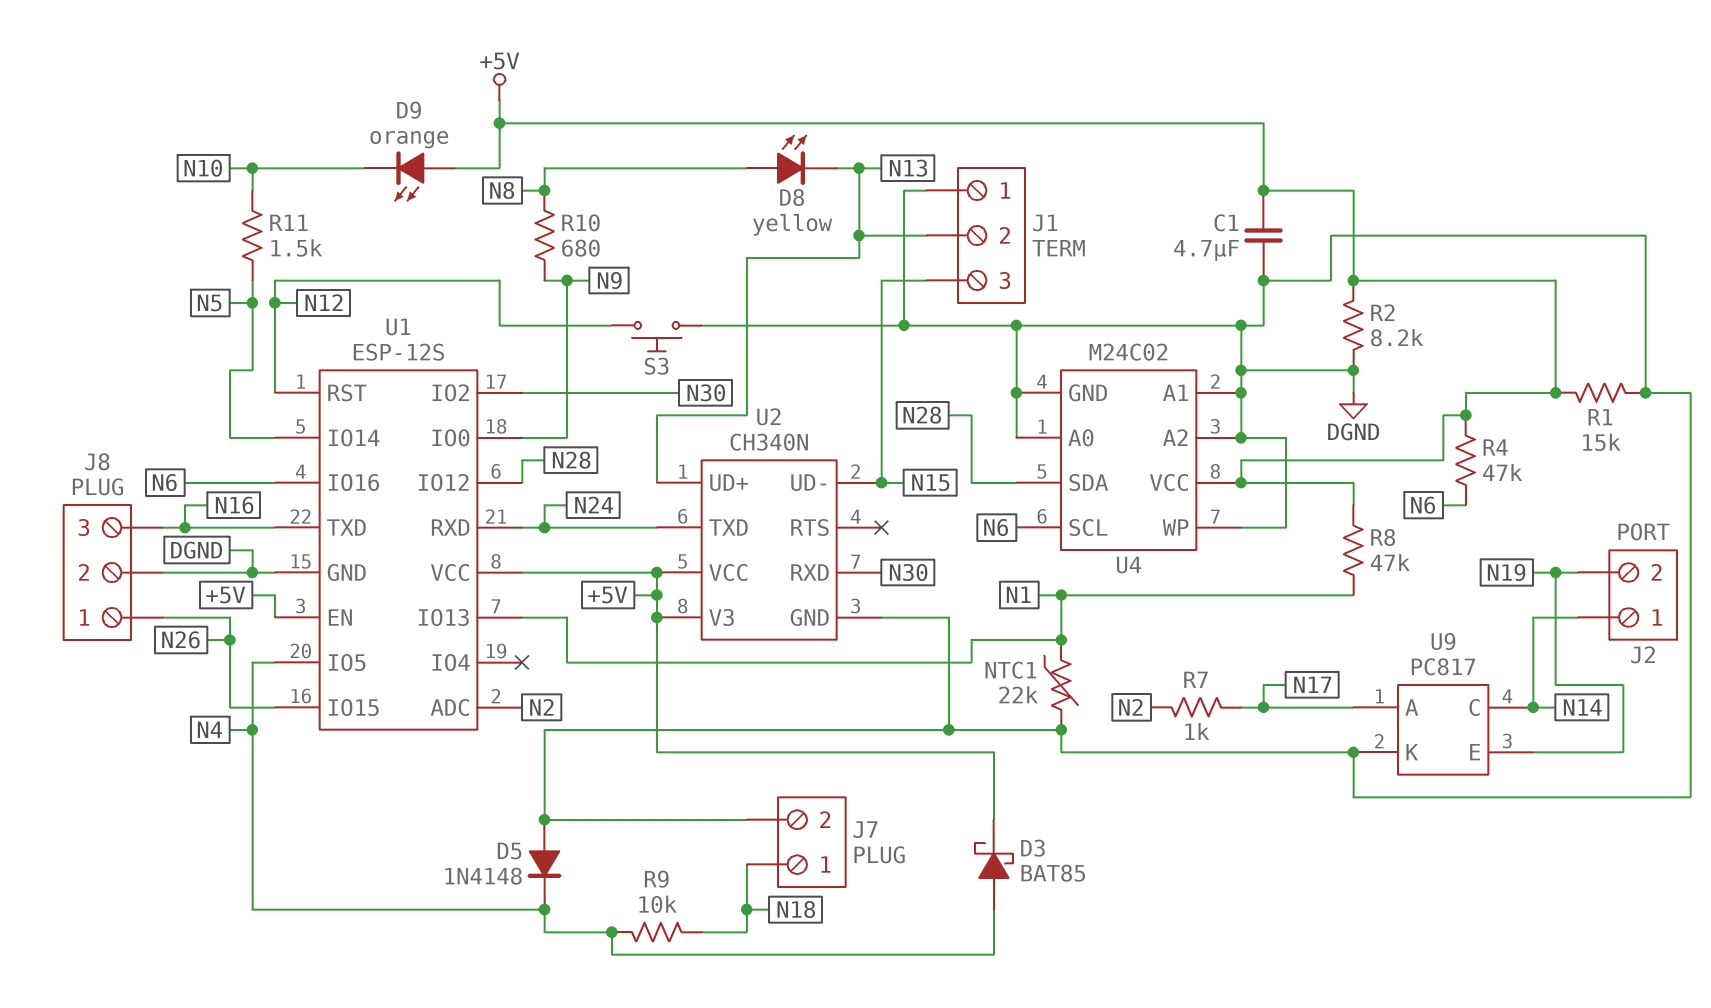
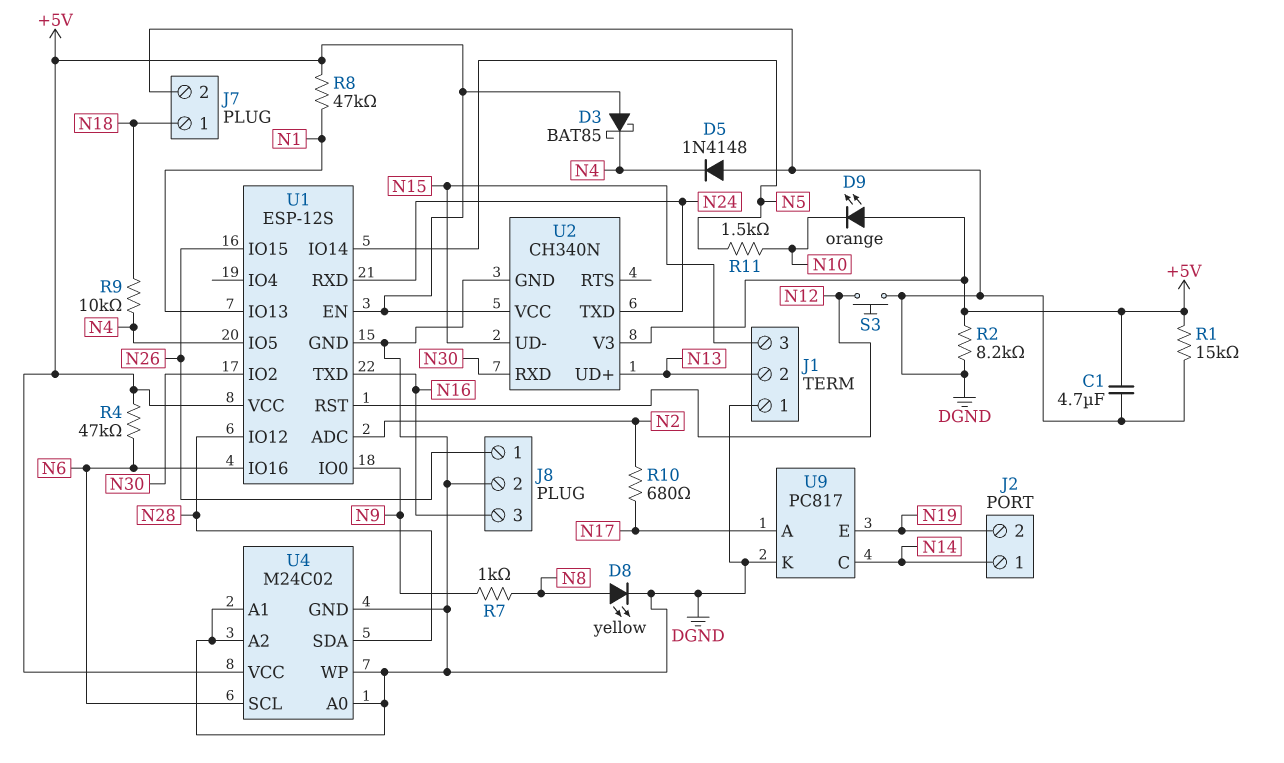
D3: schottky BAT85 (A N4, K +5V) -> schottky BAT85 (A +5V, K N4)
D8: LED yellow (A N8, K N13) -> LED yellow (A N8, K DGND)
NTC1: 22k (DGND, N1) -> none
R7: 1k (N2, N17) -> 1k (N8, N9)
R10: 680 (N8, N9) -> 680 (N2, N17)

